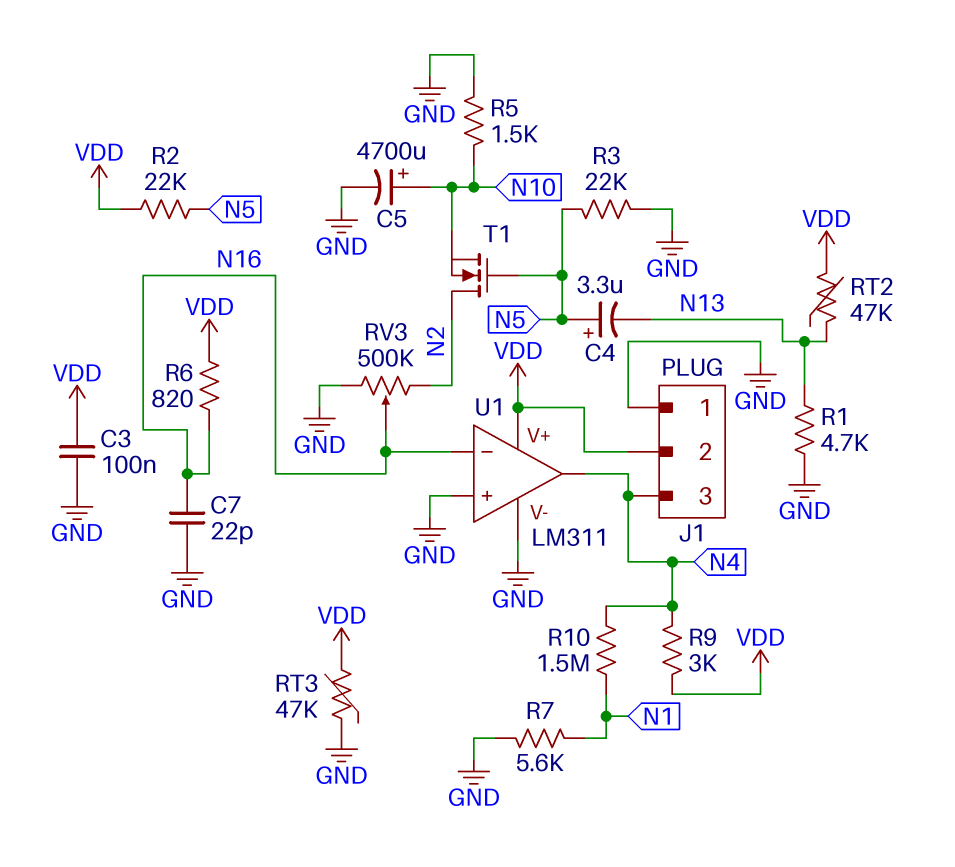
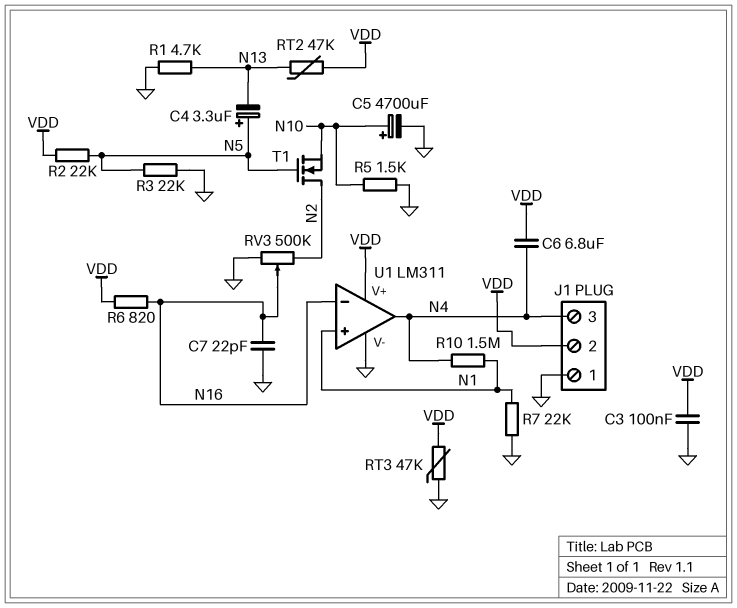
C6: none -> 6.8uF (N4, VDD)
R7: 5.6k (GND, N1) -> 22k (GND, N1)
R9: 3k (N4, VDD) -> none
U1 pin in+: GND -> N1

